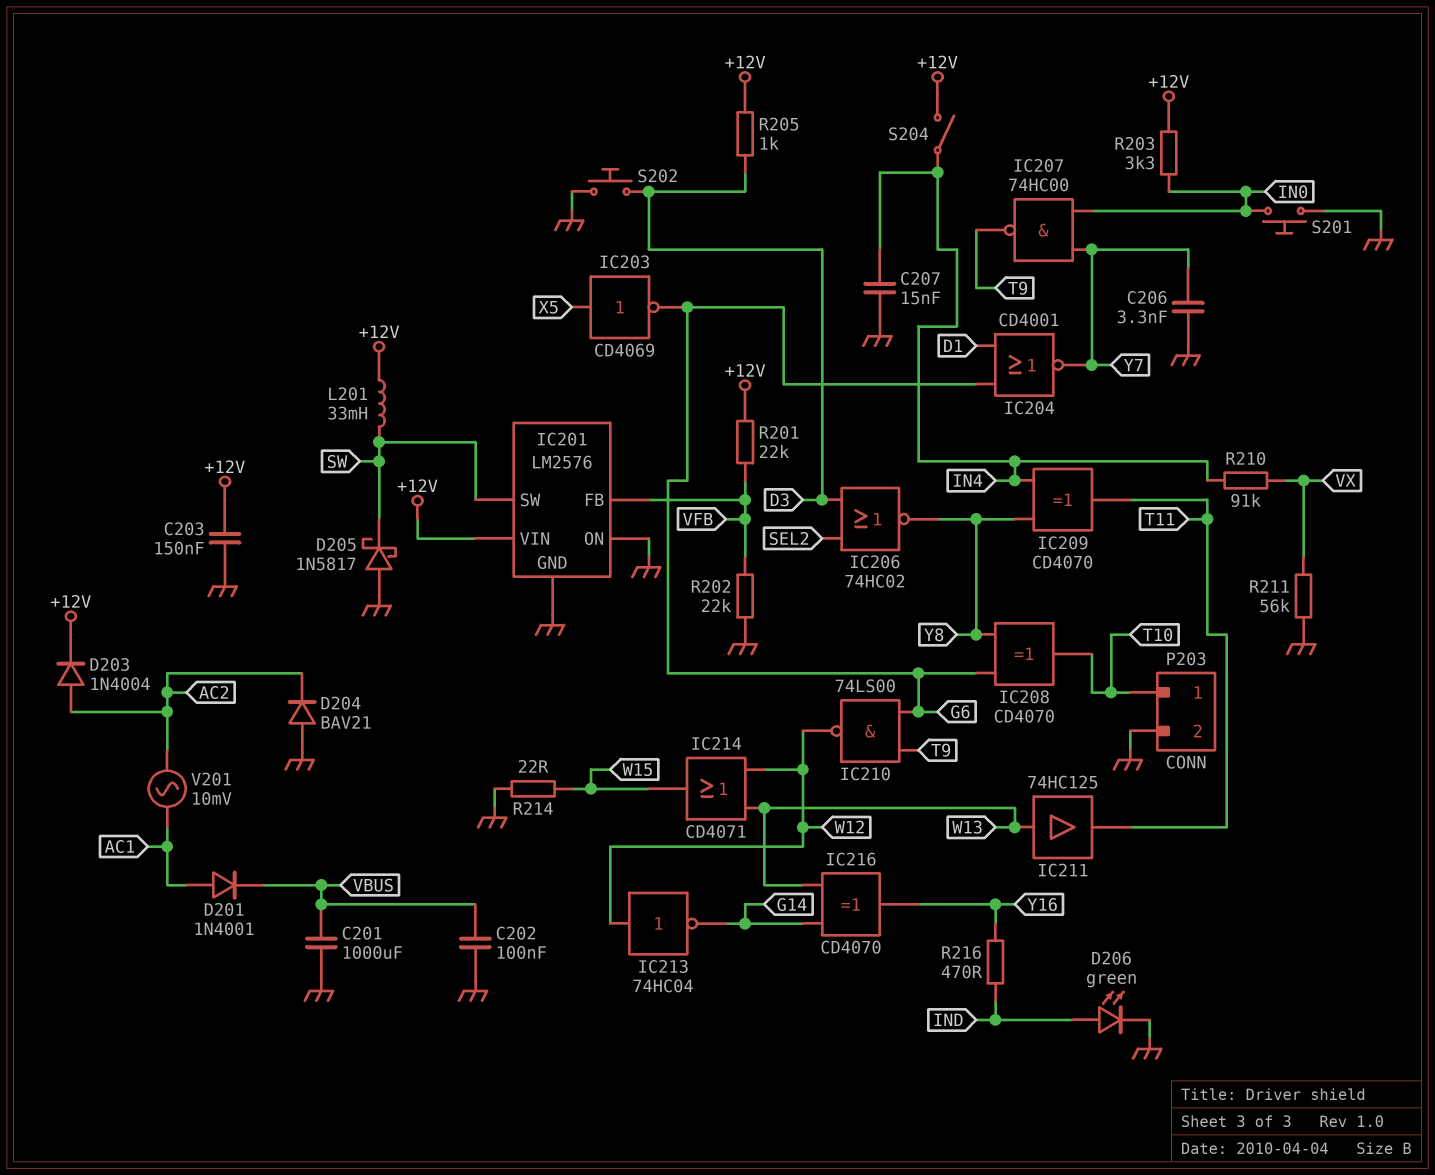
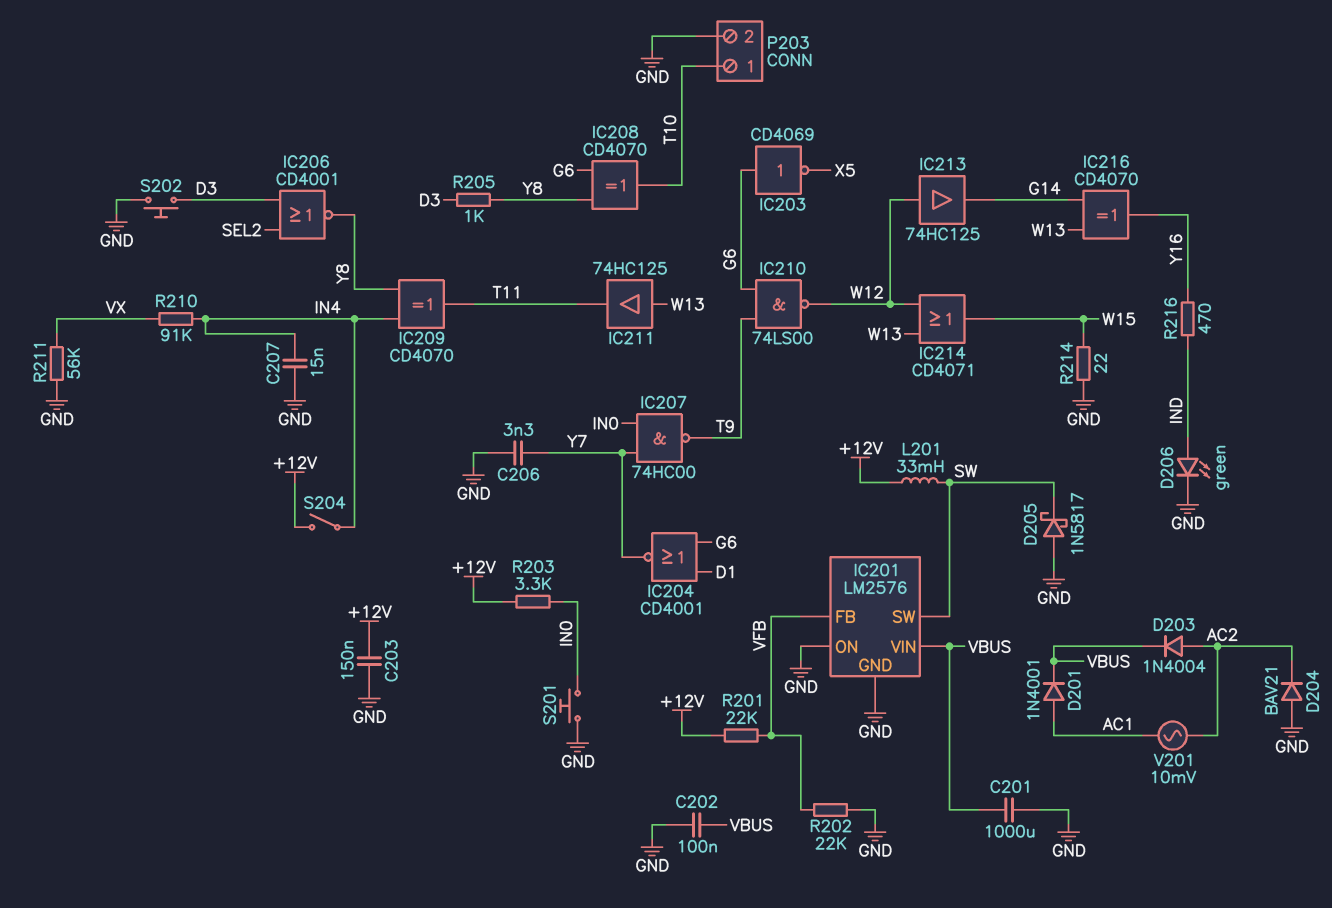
D203: diode 1N4004 (A AC2, K +12V) -> diode 1N4004 (A AC2, K VBUS)
IC201 pin VIN: +12V -> VBUS
IC203: NOT CD4069 (in X5, out G6) -> NOT CD4069 (in G6, out X5)
IC206: NOR 74HC02 (in D3, in SEL2, out Y8) -> NOR CD4001 (in D3, in SEL2, out Y8)
IC213: NOT 74HC04 (in W12, out G14) -> buffer 74HC125 (in W12, out G14)
R205: 1k (+12V, D3) -> 1k (D3, Y8)

